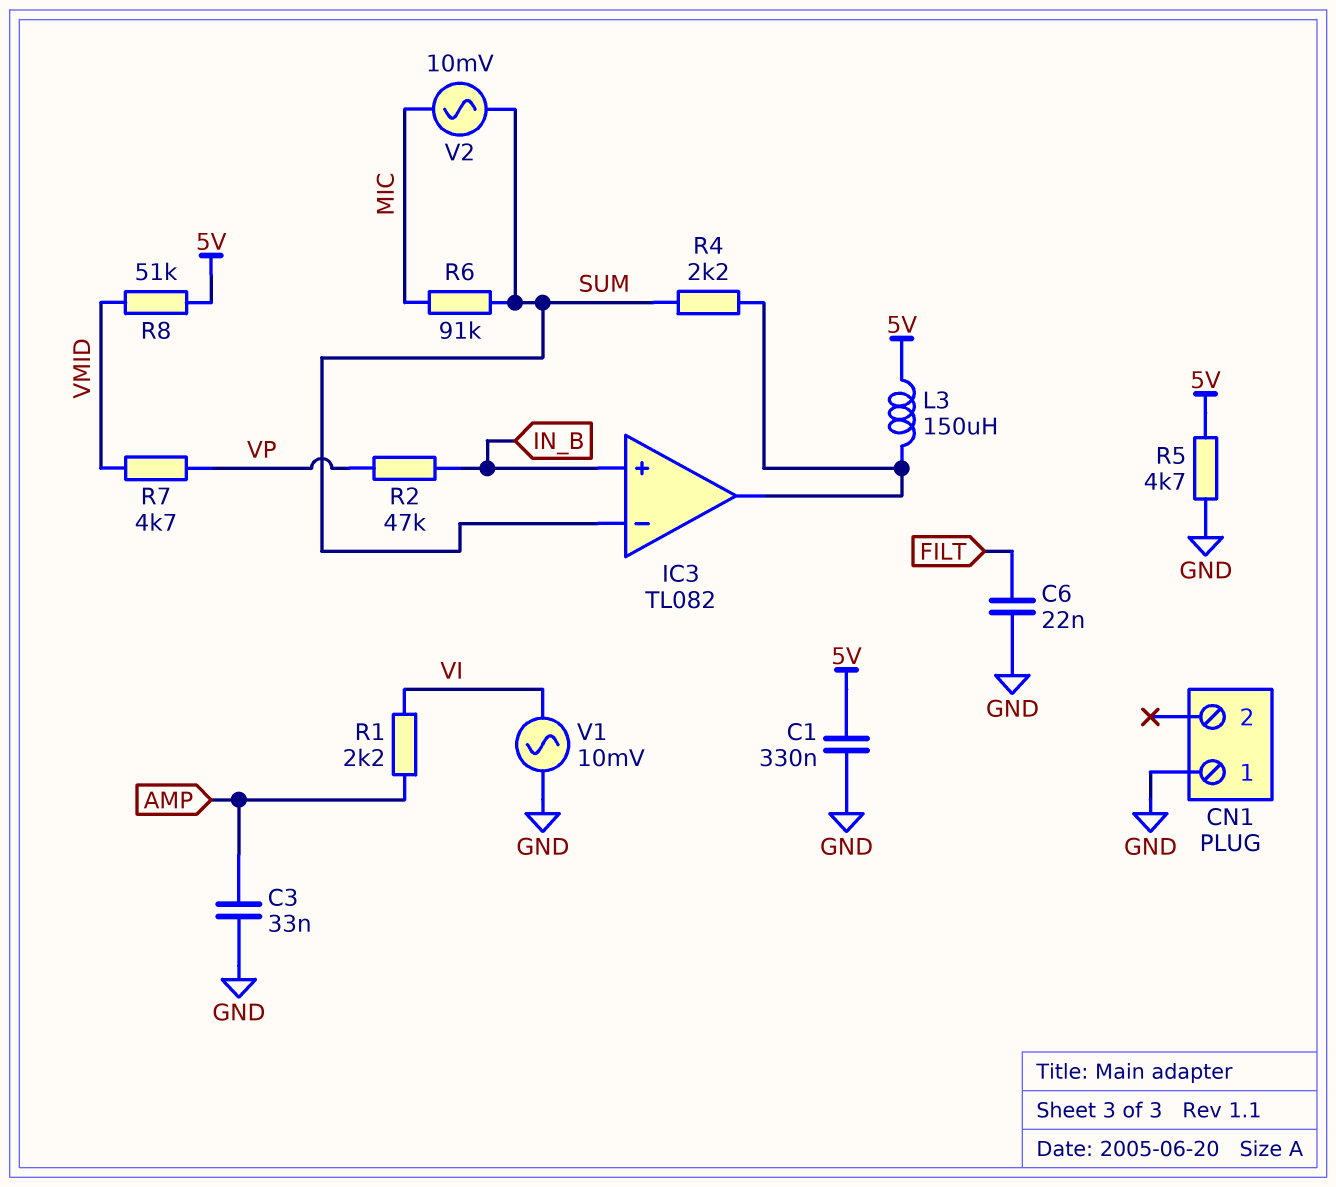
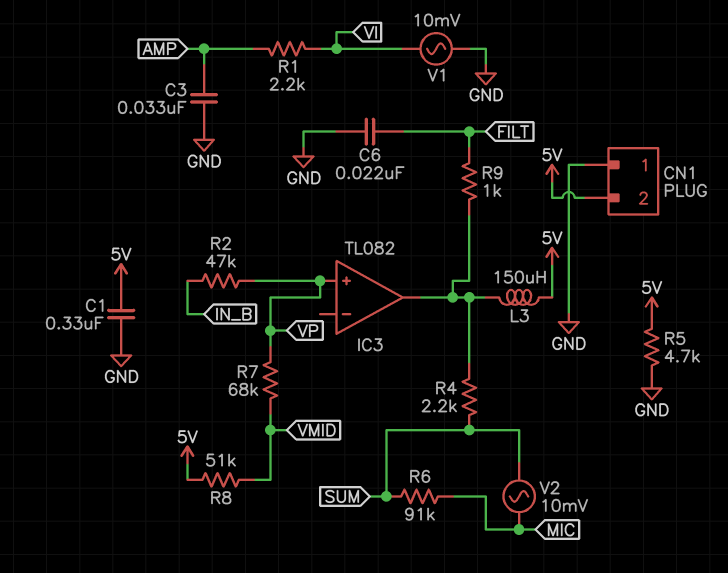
CN1 pin 2: none -> 5V
IC3 pin in+: IN_B -> VP
IC3 pin in-: SUM -> none
R7: 4.7k (VMID, VP) -> 68k (VMID, VP)
R9: none -> 1k (FILT, IC3/out)

